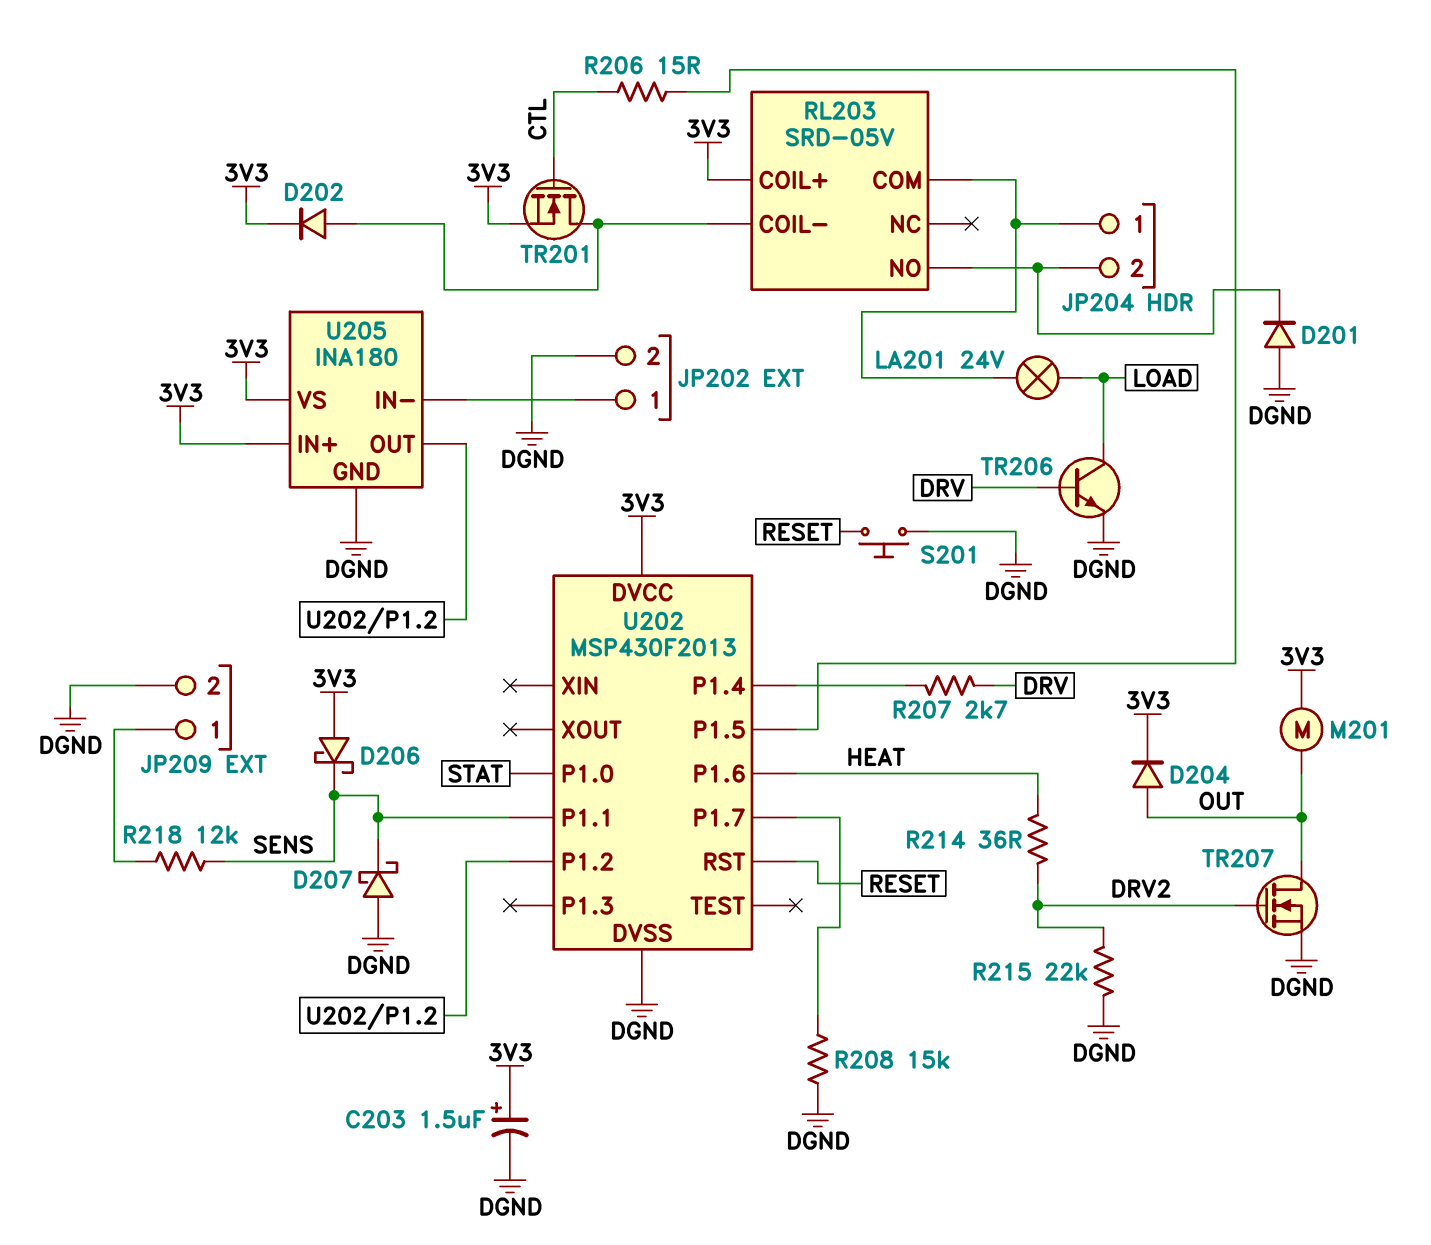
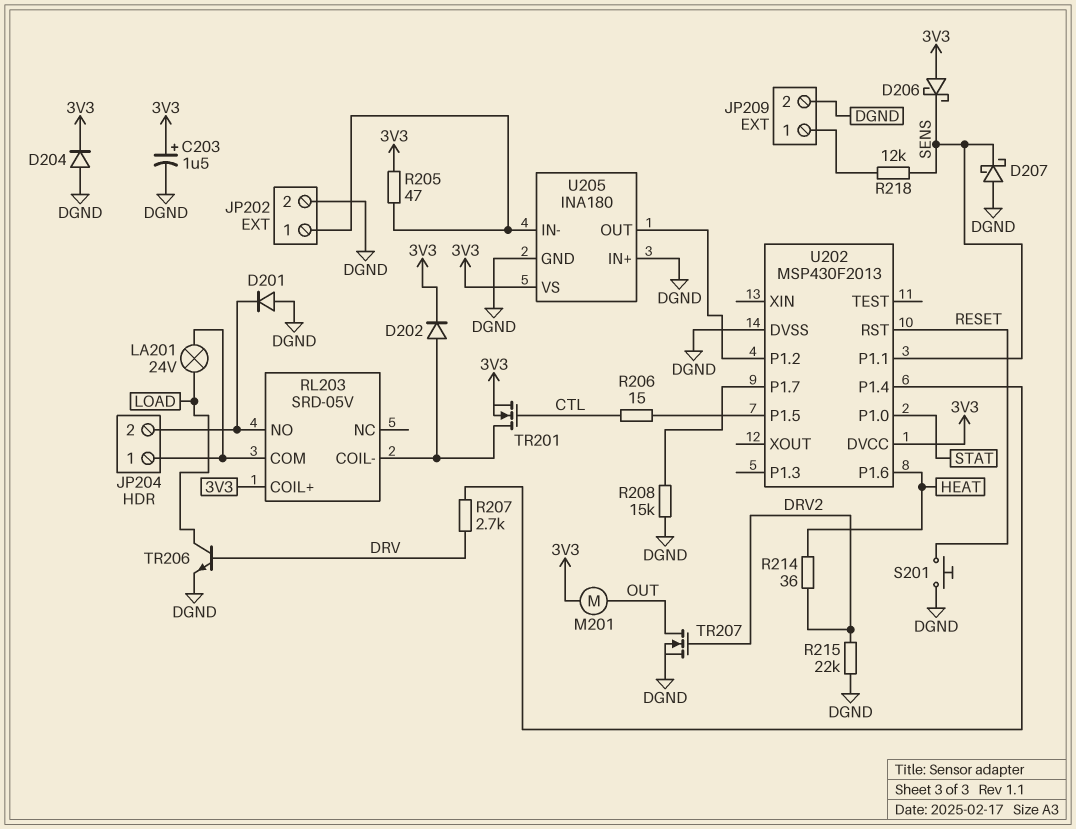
D204: diode (A OUT, K 3V3) -> diode (A DGND, K 3V3)
R205: none -> 47 (3V3, JP202/1)
U205 pin IN+: 3V3 -> DGND

